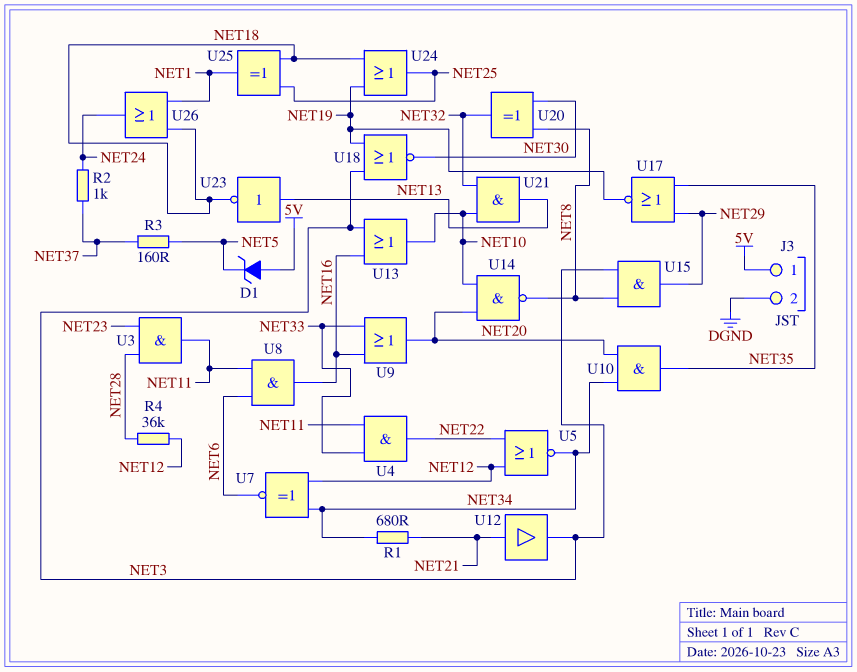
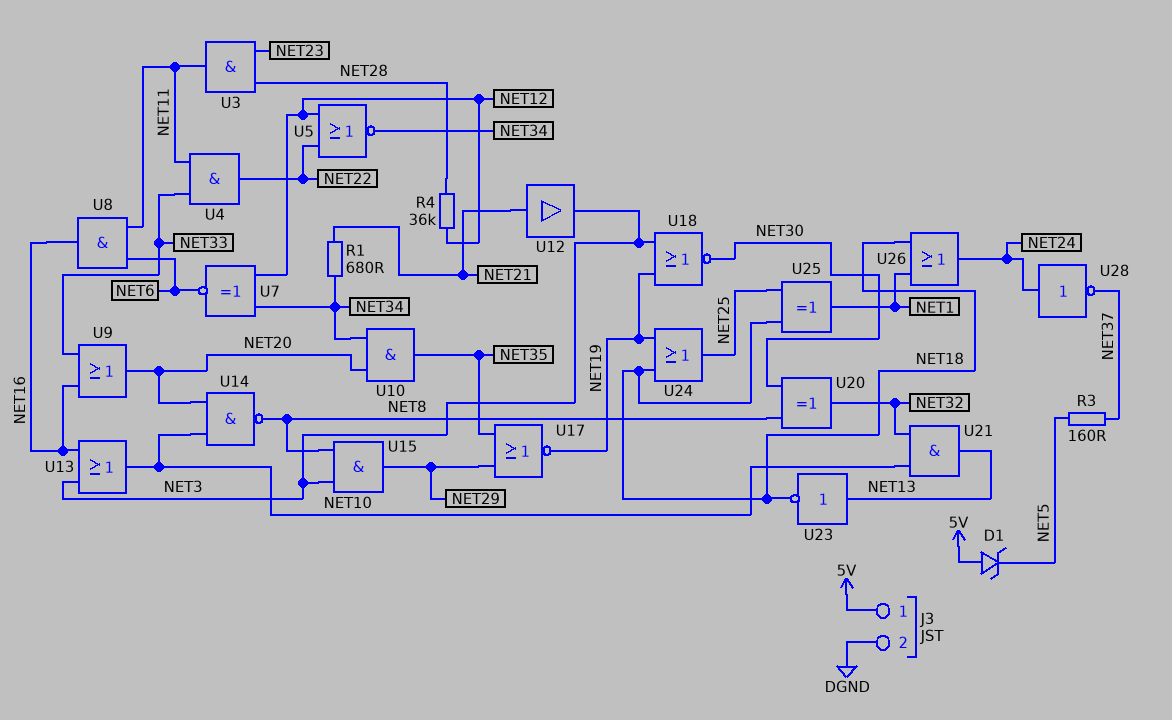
R2: 1k (NET24, NET37) -> none
U28: none -> NOT (in NET24, out NET37)

